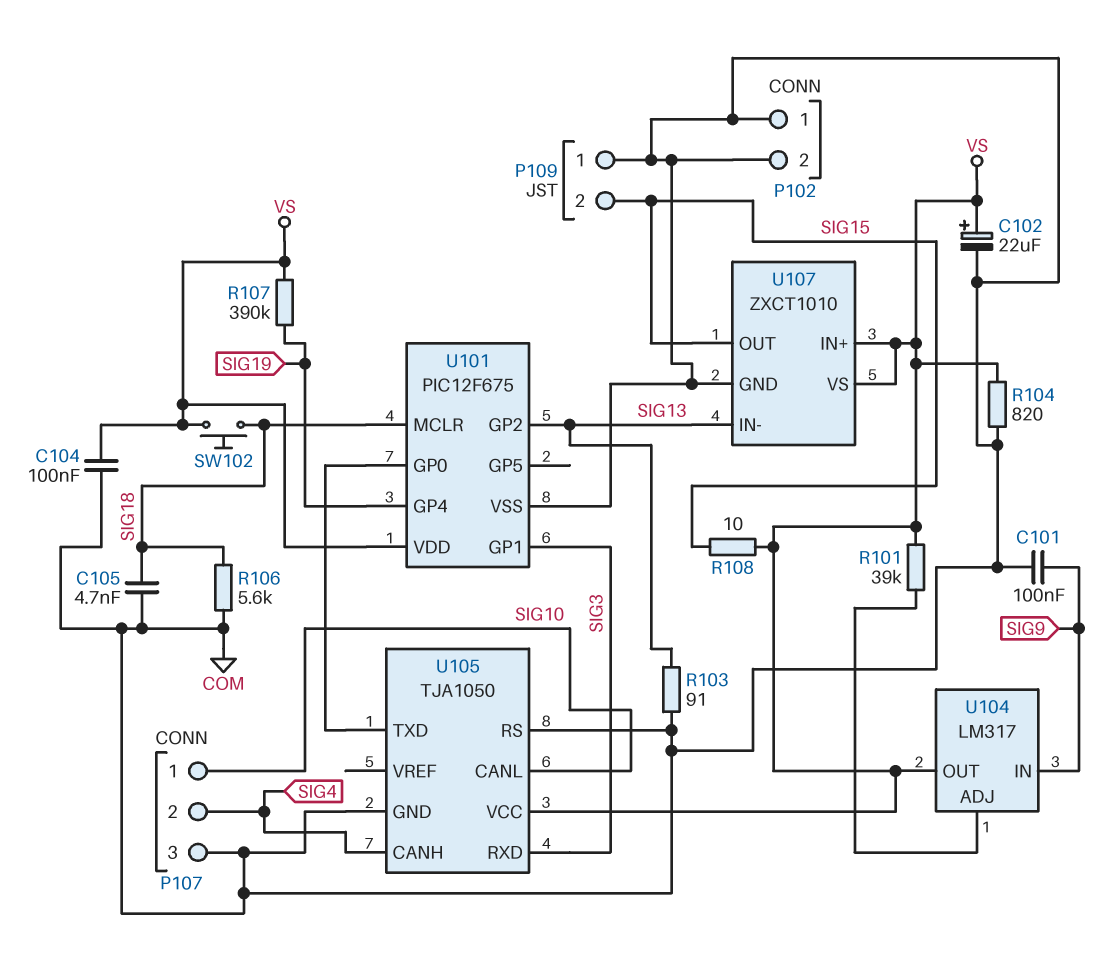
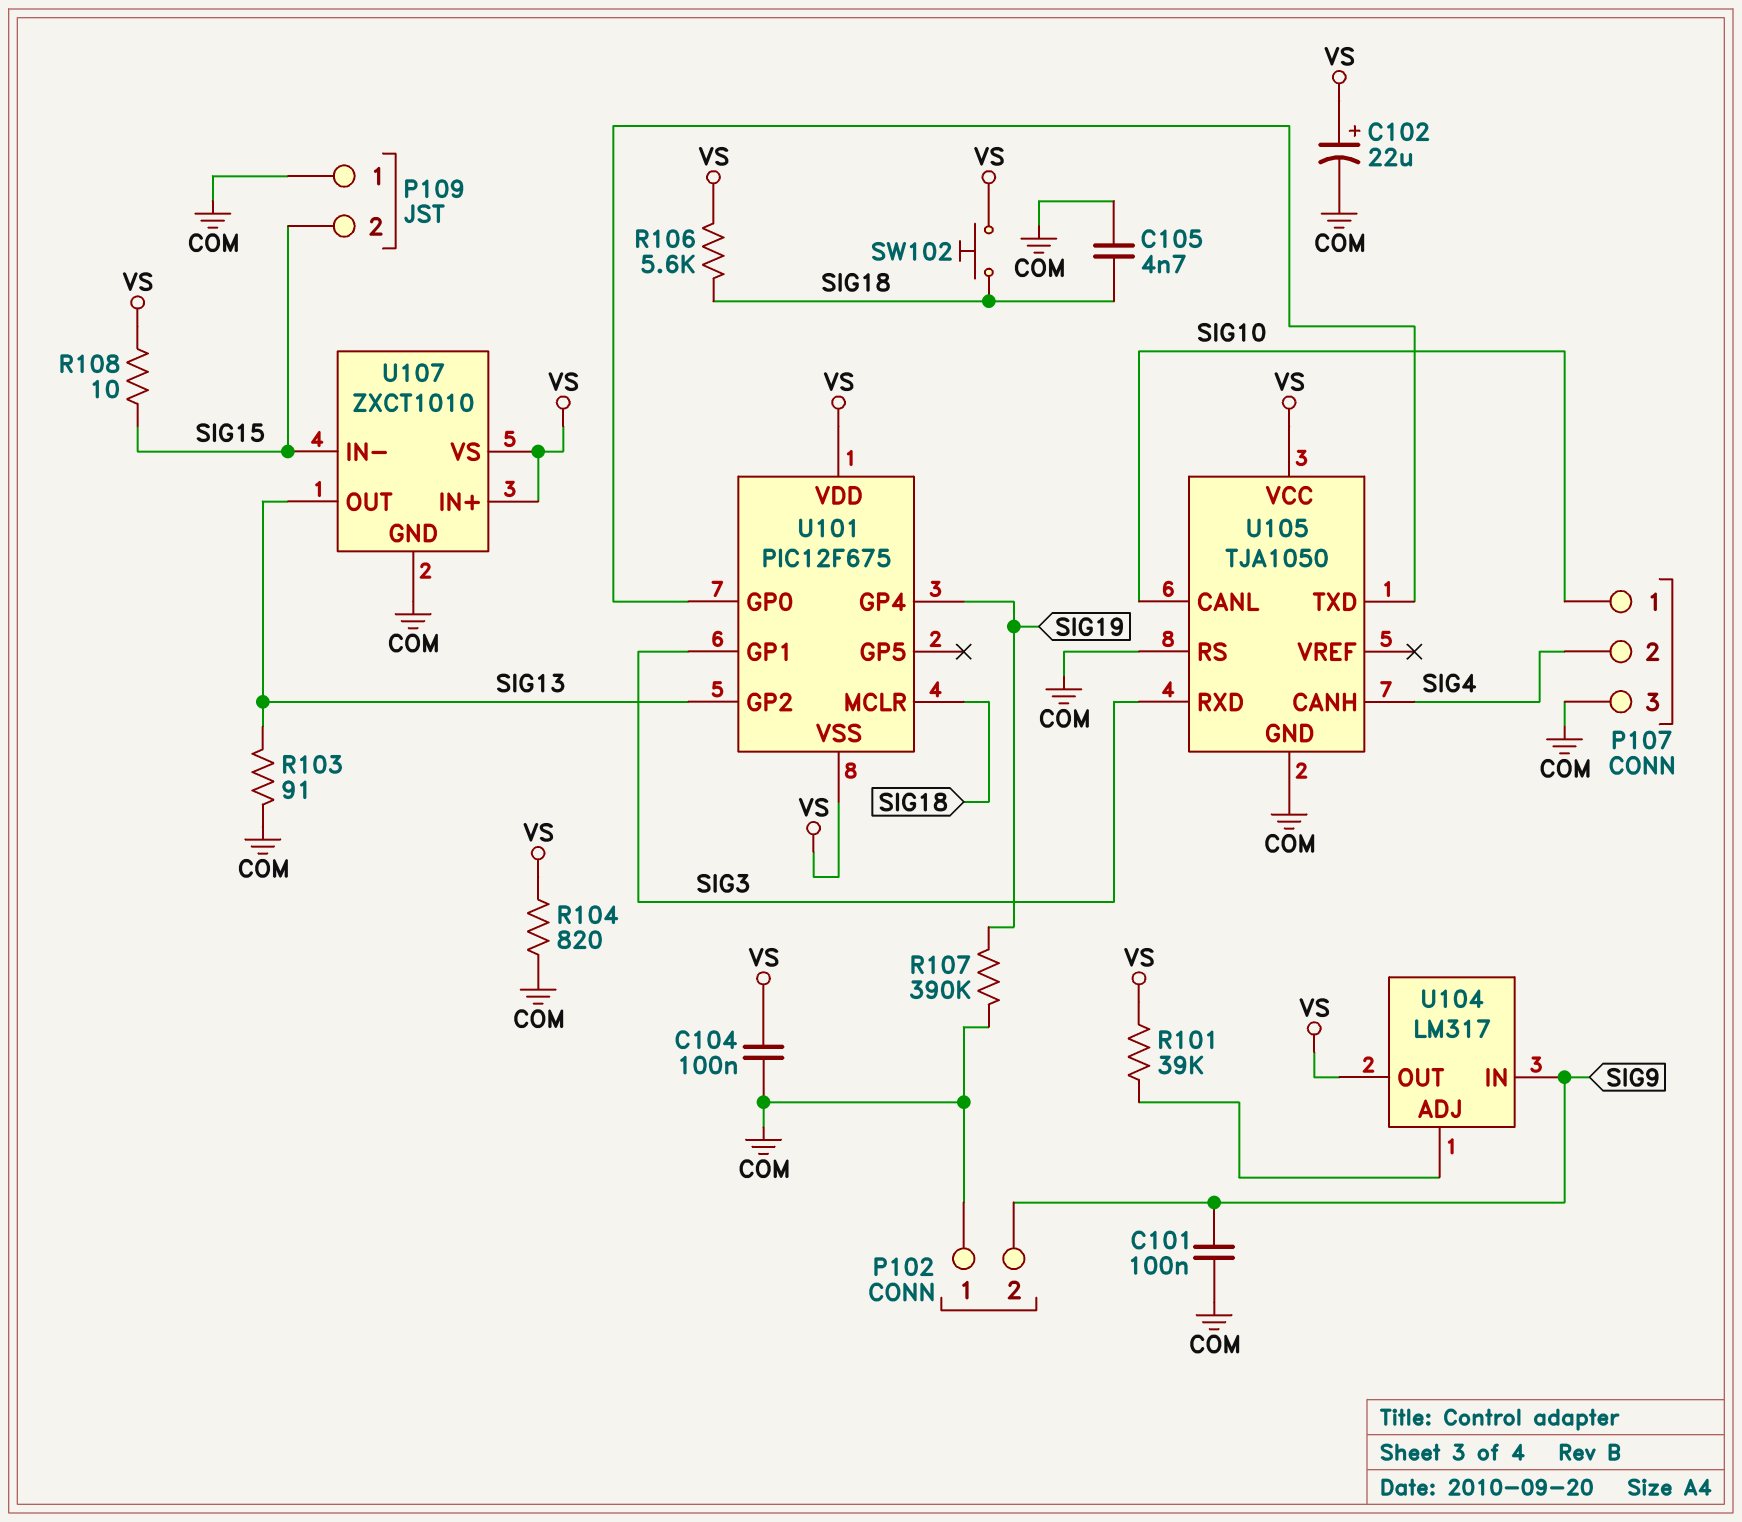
P102 pin 2: COM -> SIG9
R106: 5.6k (COM, SIG18) -> 5.6k (SIG18, VS)
R107: 390k (SIG19, VS) -> 390k (COM, SIG19)
U101 pin VSS: COM -> VS
U107 pin IN-: SIG13 -> SIG15
U107 pin OUT: SIG15 -> SIG13

